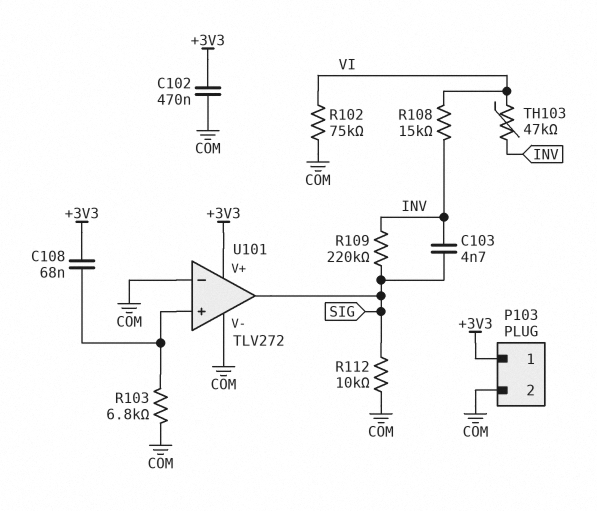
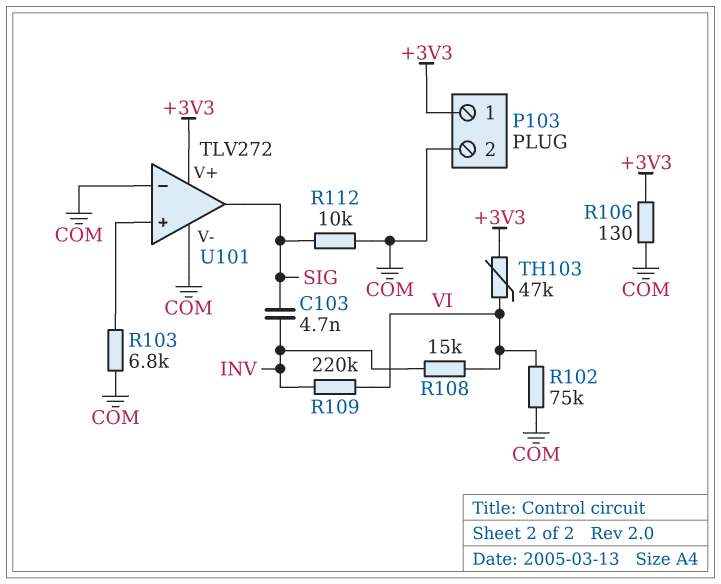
C102: 470nF (+3V3, COM) -> none
C108: 68nF (+3V3, U101/in+) -> none
R106: none -> 130 (+3V3, COM)
R109: 220k (INV, SIG) -> 220k (INV, VI)
TH103: 47k (INV, VI) -> 47k (+3V3, VI)

